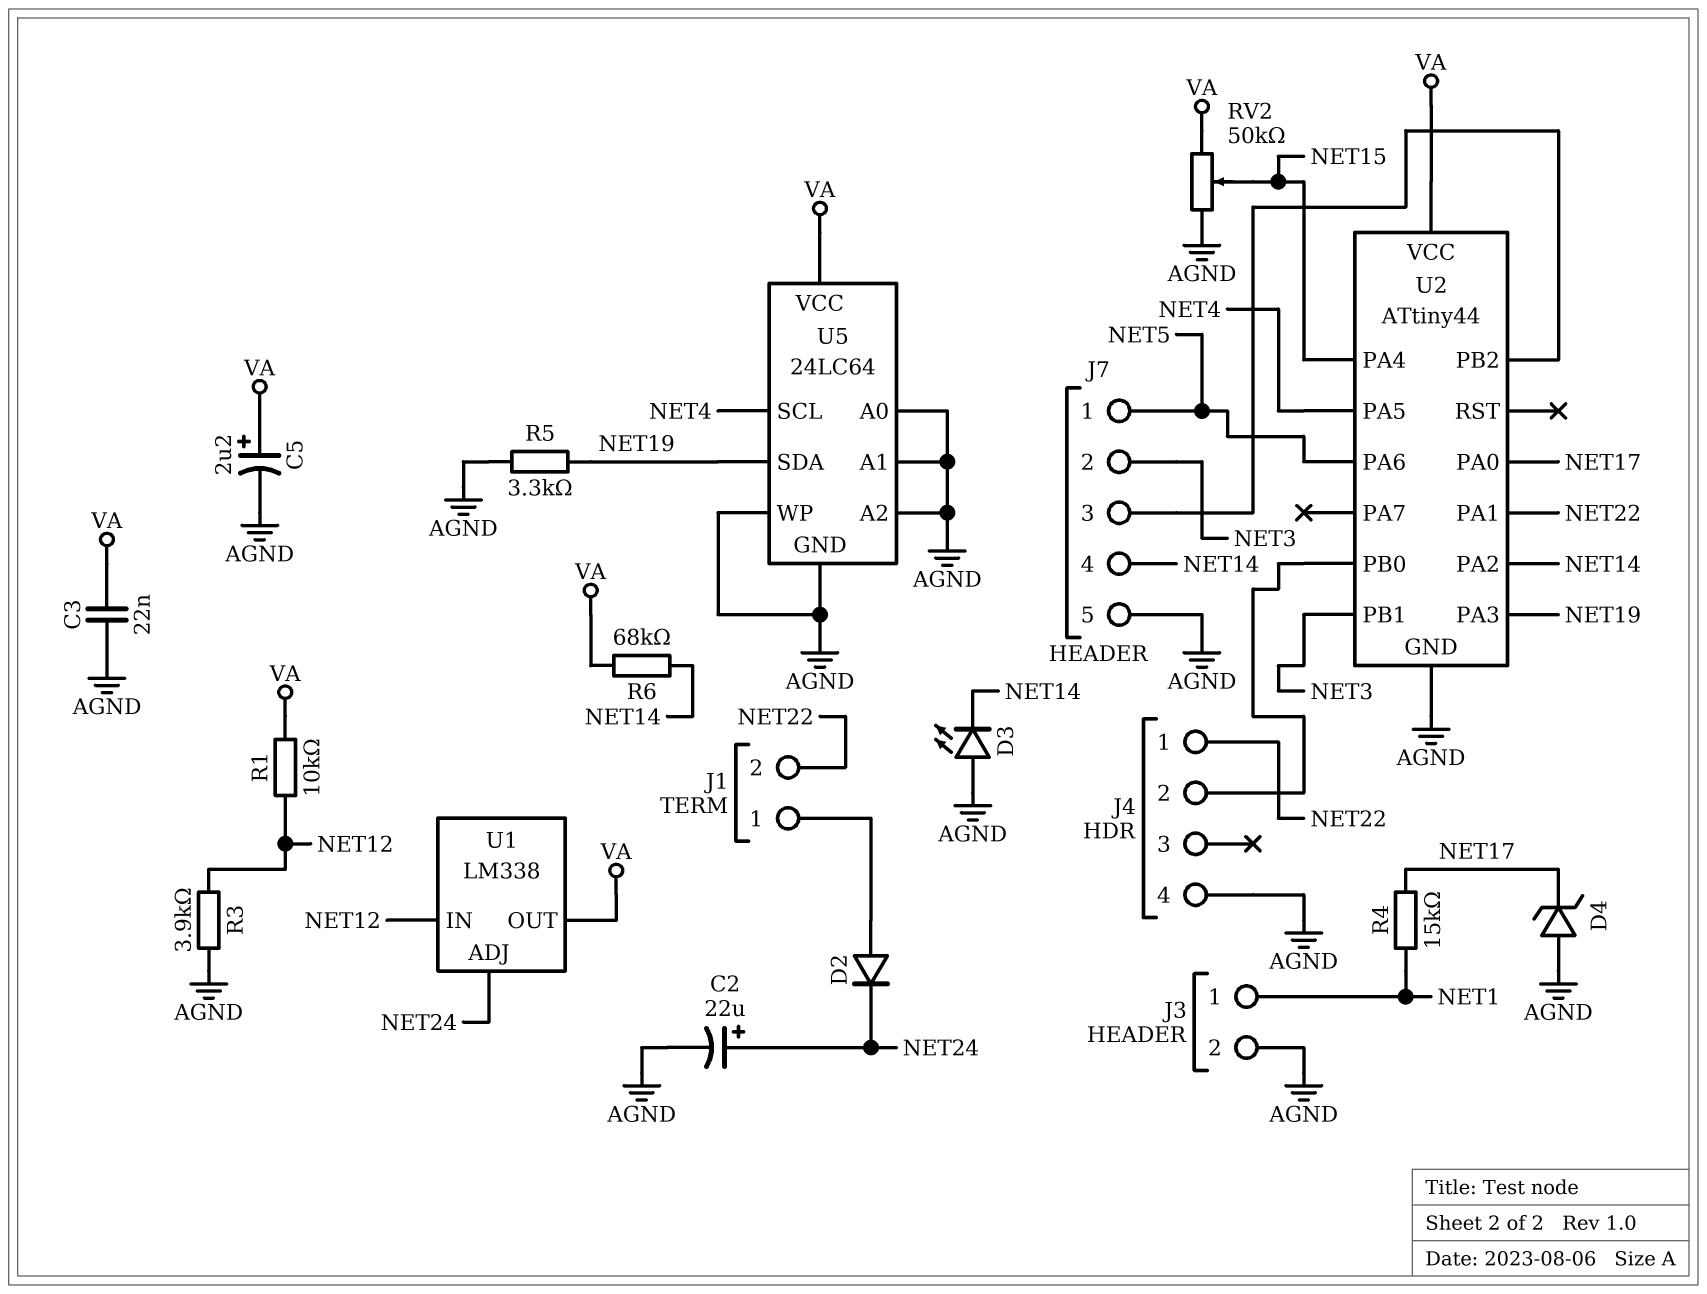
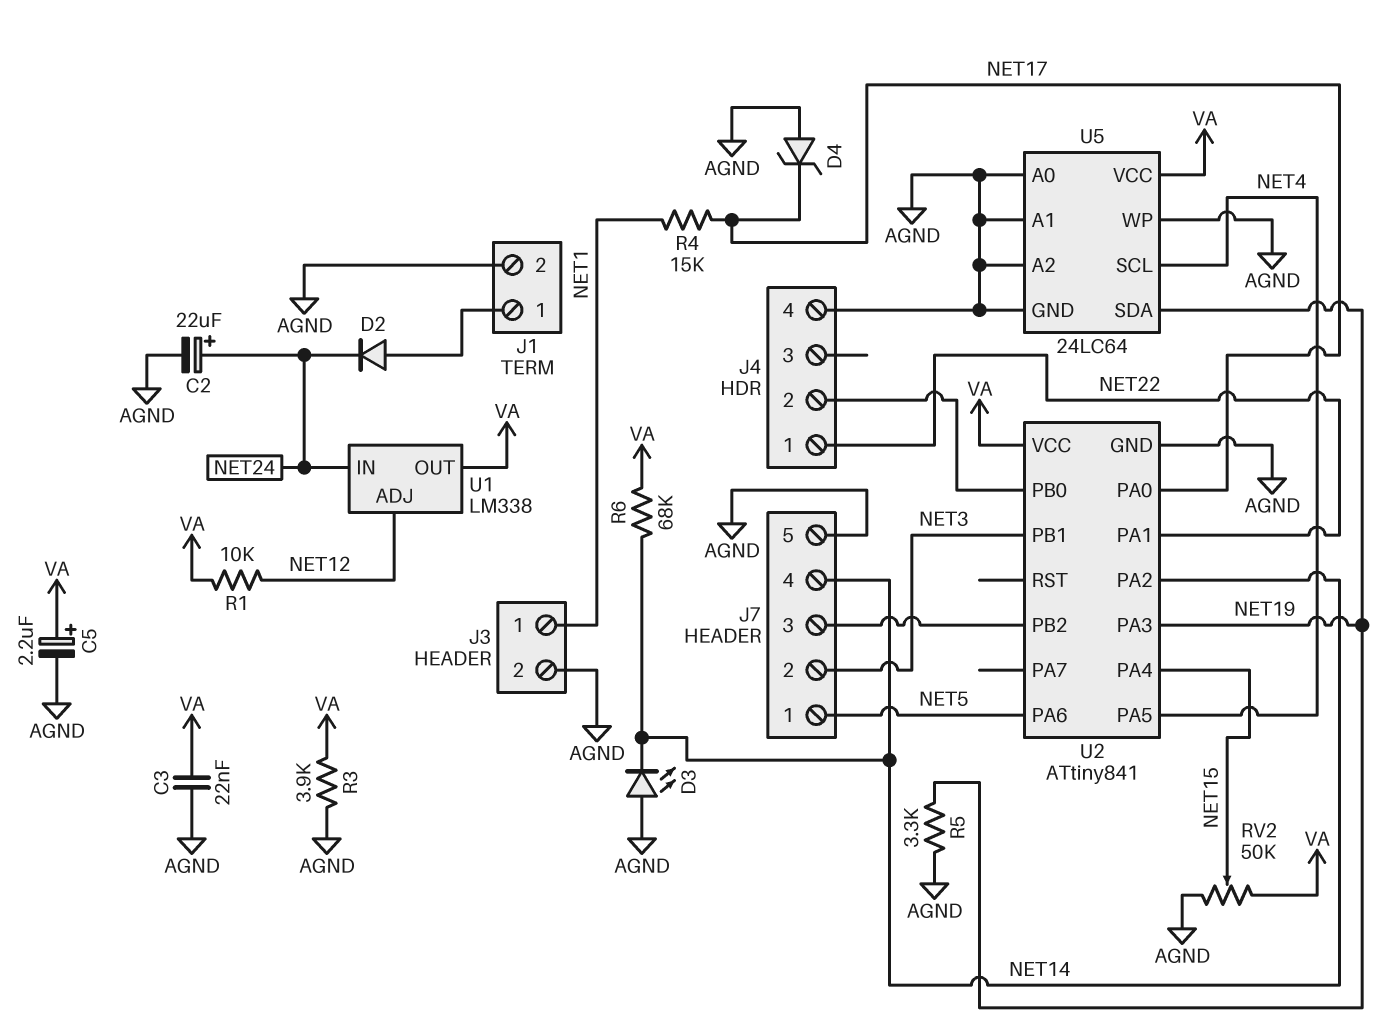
J1 pin 2: NET22 -> AGND
R3: 3.9k (AGND, NET12) -> 3.9k (AGND, VA)
U1 pin ADJ: NET24 -> NET12
U1 pin IN: NET12 -> NET24
U2: ATtiny44 -> ATtiny841

